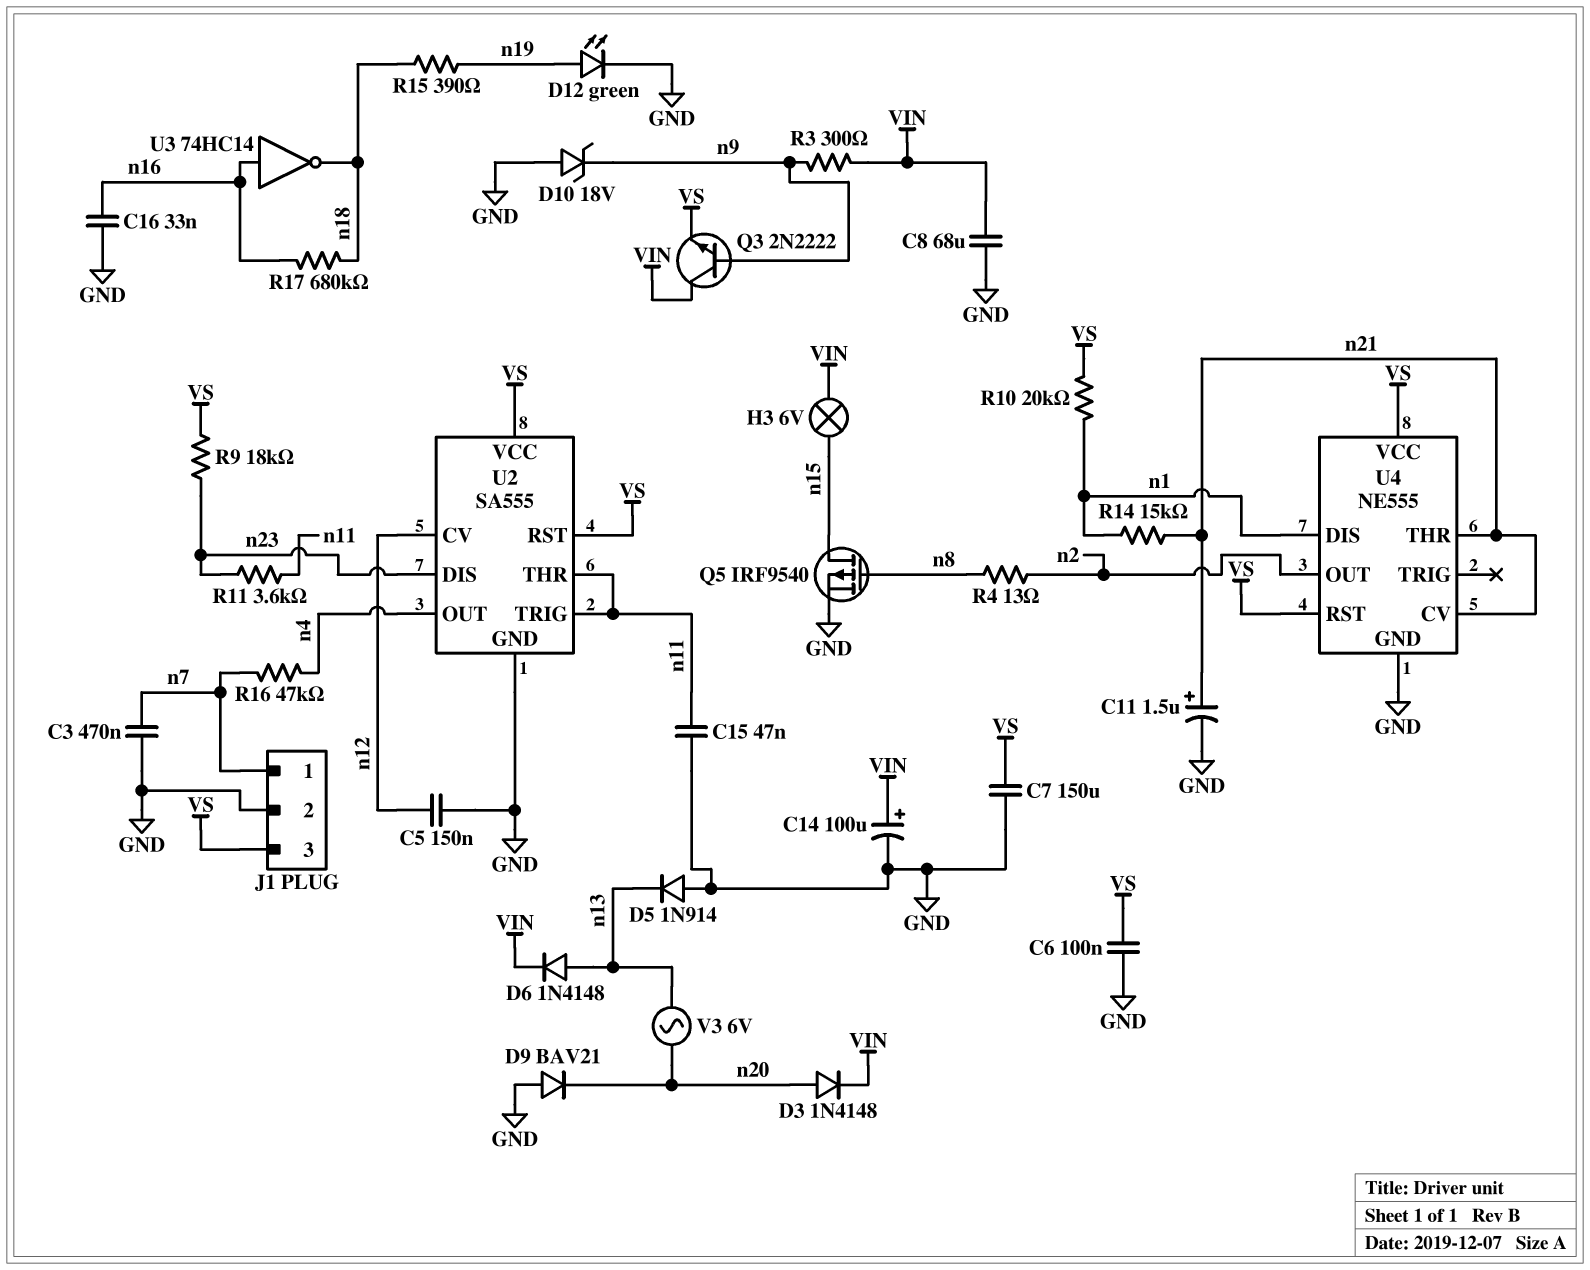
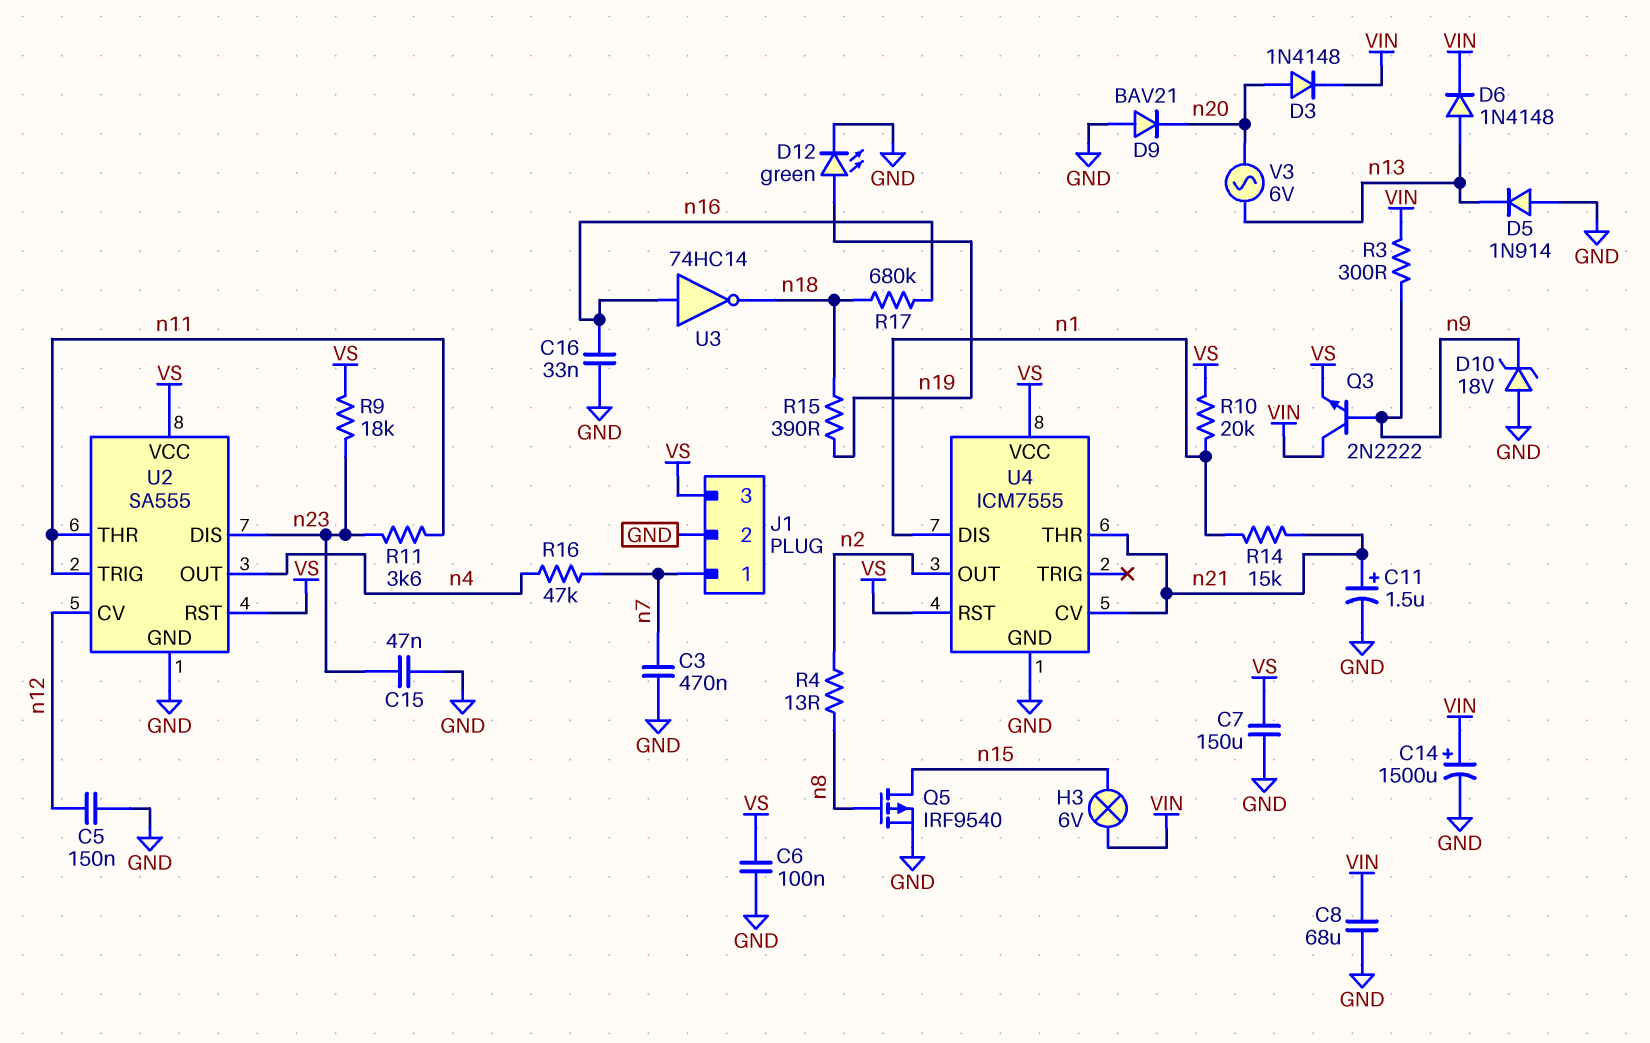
C14: 100uF (plus VIN, minus GND) -> 1500uF (plus VIN, minus GND)
C15: 47nF (GND, n11) -> 47nF (GND, n23)
U4: NE555 -> ICM7555

